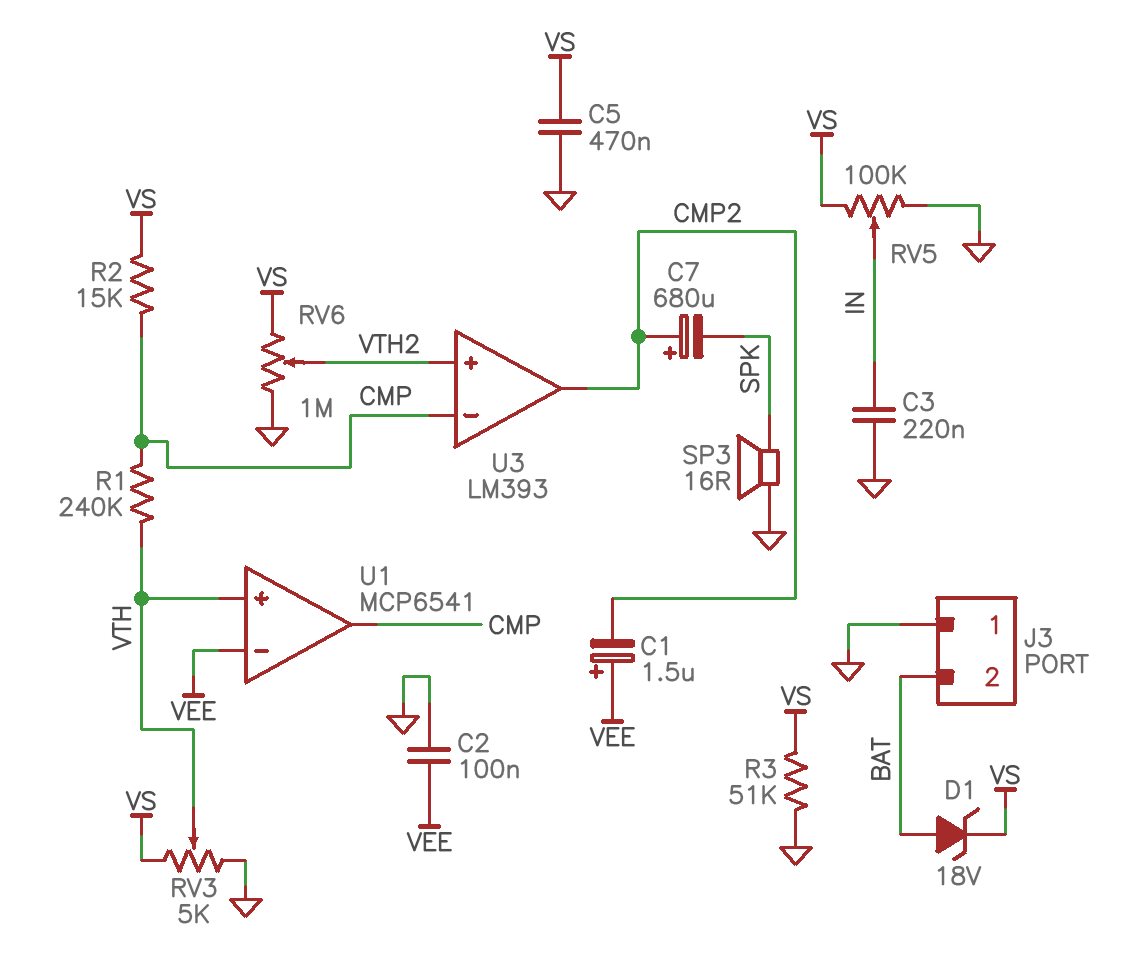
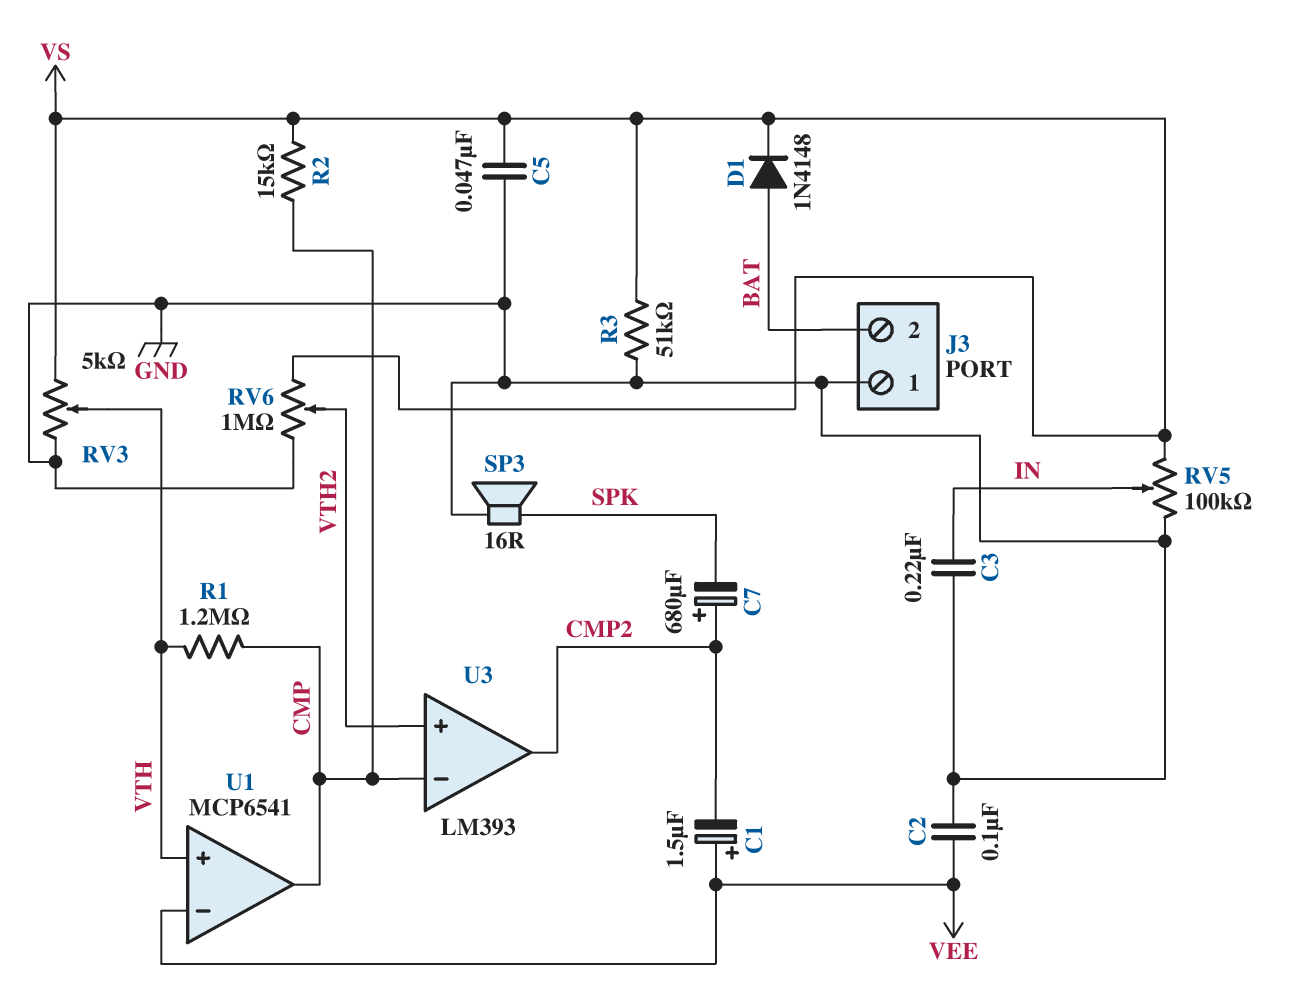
C5: 470nF (GND, VS) -> 47nF (GND, VS)
D1: zener 18V (A BAT, K VS) -> diode 1N4148 (A BAT, K VS)
R1: 240k (CMP, VTH) -> 1.2M (CMP, VTH)

